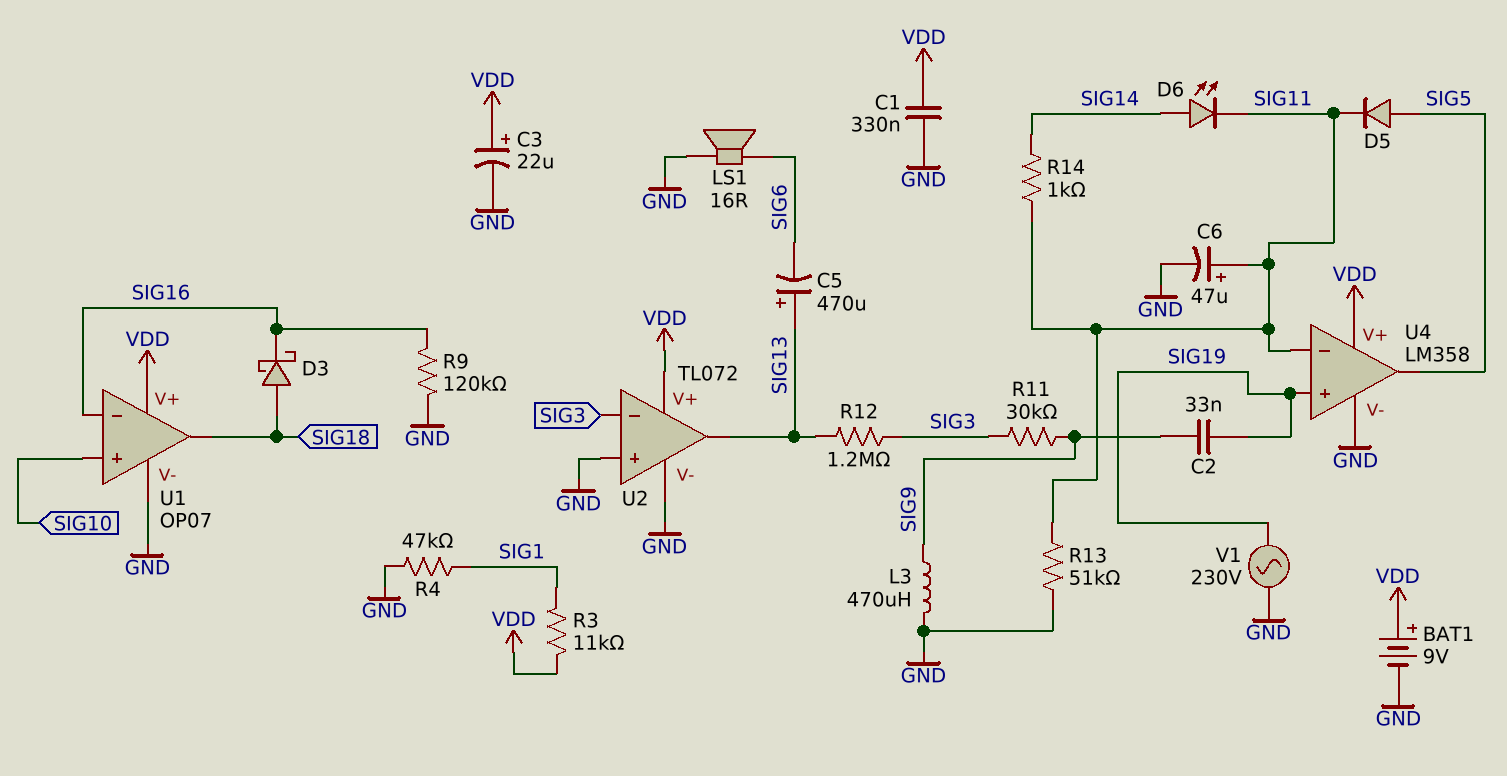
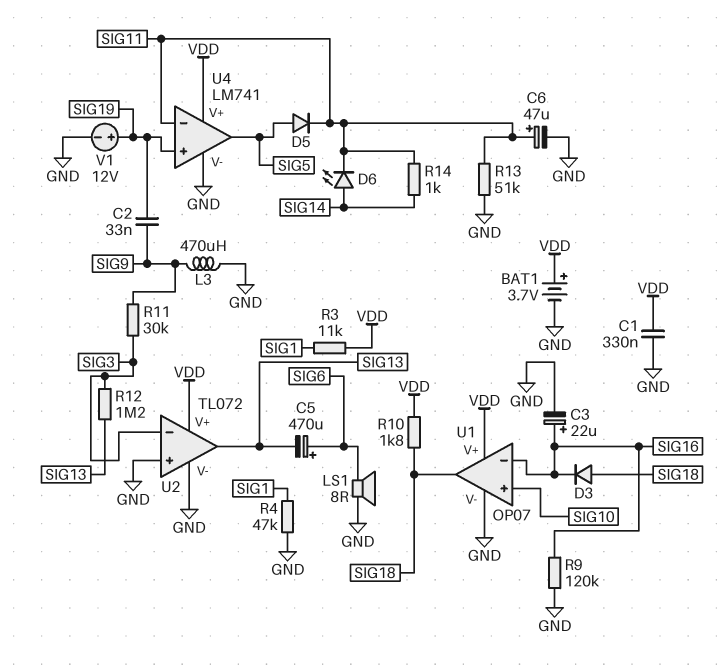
BAT1: 9V (plus VDD, minus GND) -> 3.7V (plus VDD, minus GND)
C3: 22uF (plus VDD, minus GND) -> 22uF (plus SIG16, minus GND)
C5: 470uF (plus SIG13, minus SIG6) -> 470uF (plus SIG6, minus SIG13)
D3: schottky (A SIG18, K SIG16) -> diode (A SIG18, K SIG16)
LS1: speaker 16R (GND, SIG6) -> speaker 8R (GND, SIG6)
R10: none -> 1.8k (SIG18, VDD)
U4: LM358 -> LM741
V1: AC 230V (GND, SIG19) -> 12V (plus SIG19, minus GND)

